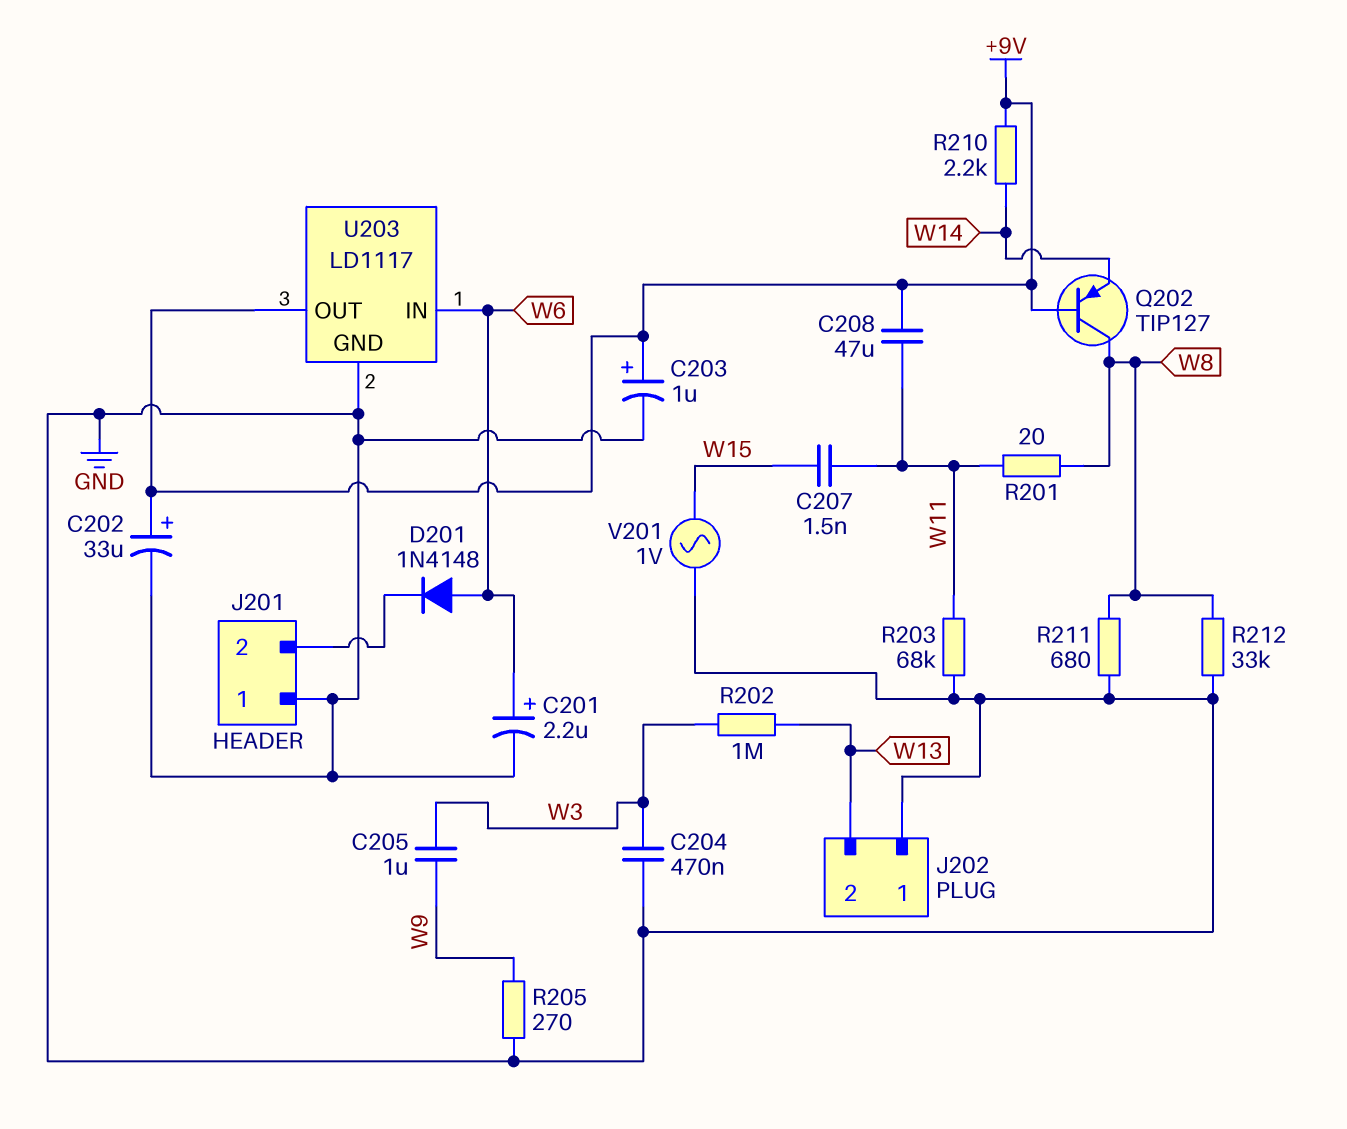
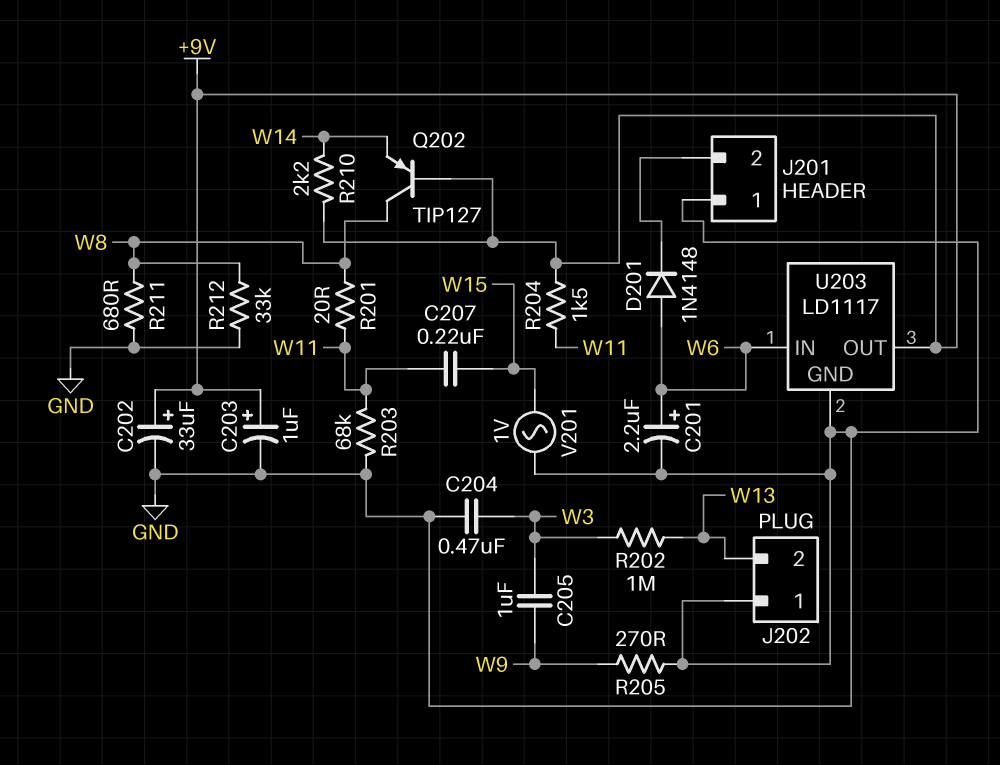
C207: 1.5nF (W11, W15) -> 220nF (W11, W15)
C208: 47uF (+9V, W11) -> none
R204: none -> 1.5k (+9V, W11)

